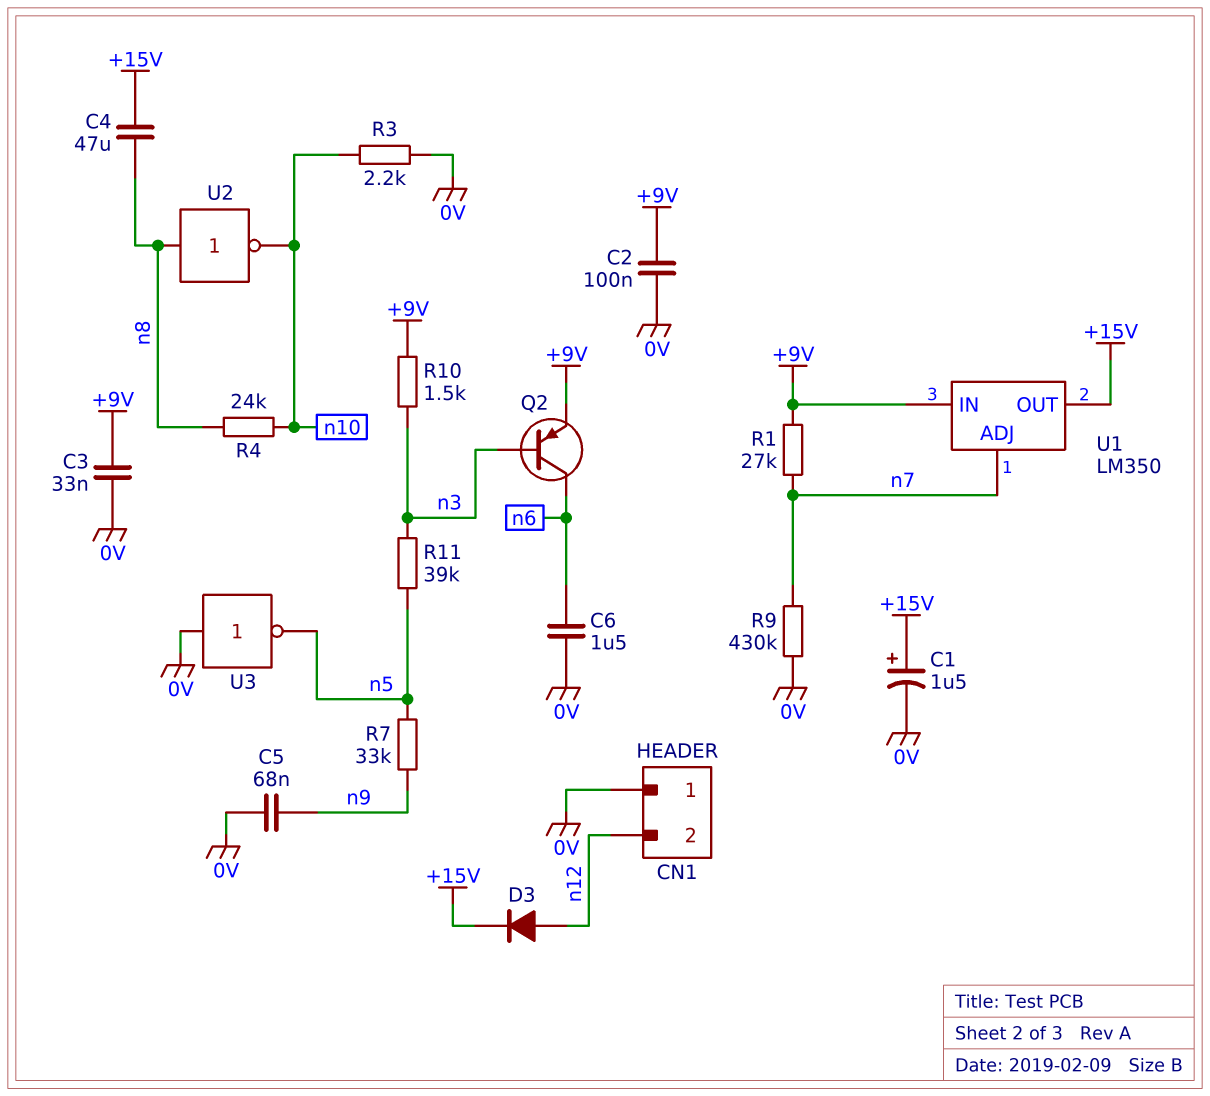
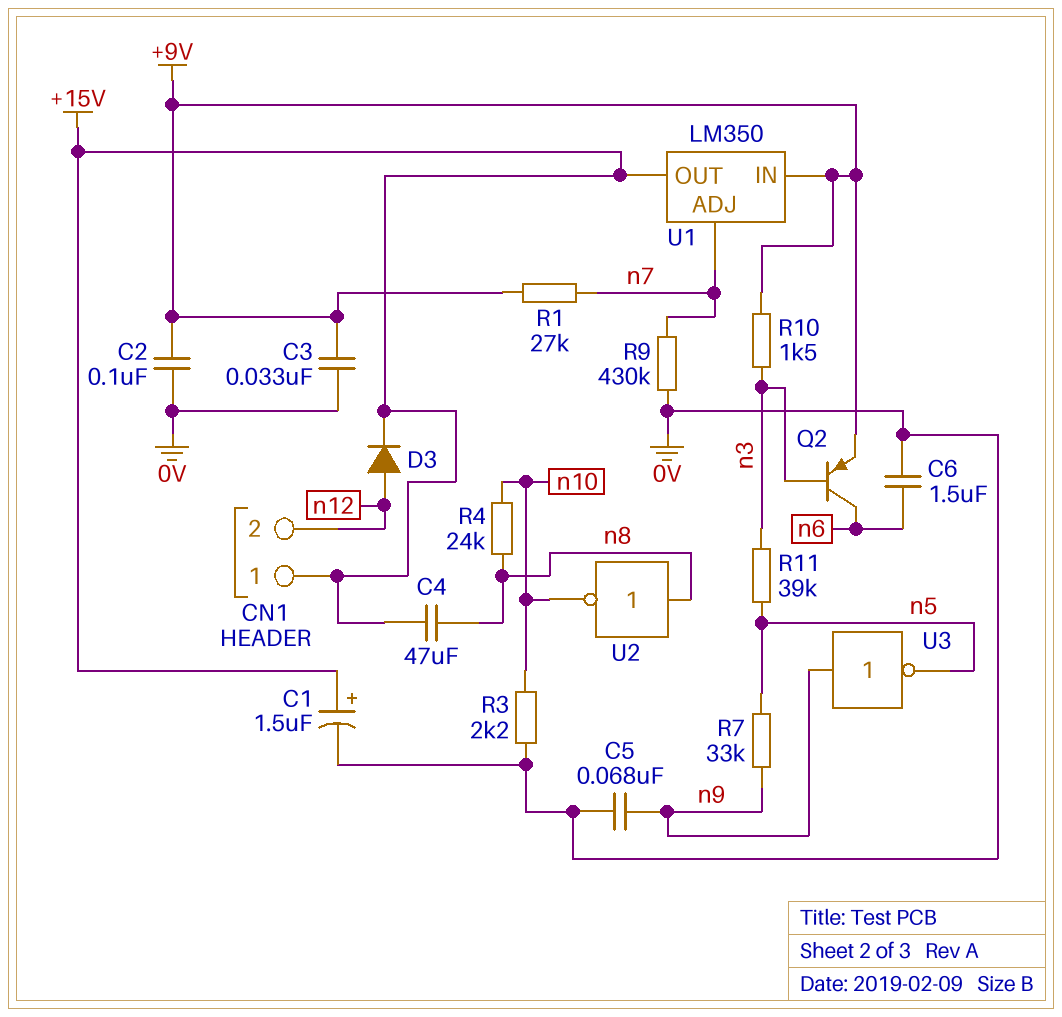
CN1 pin 1: 0V -> +15V
U3: NOT (in 0V, out n5) -> NOT (in n9, out n5)

